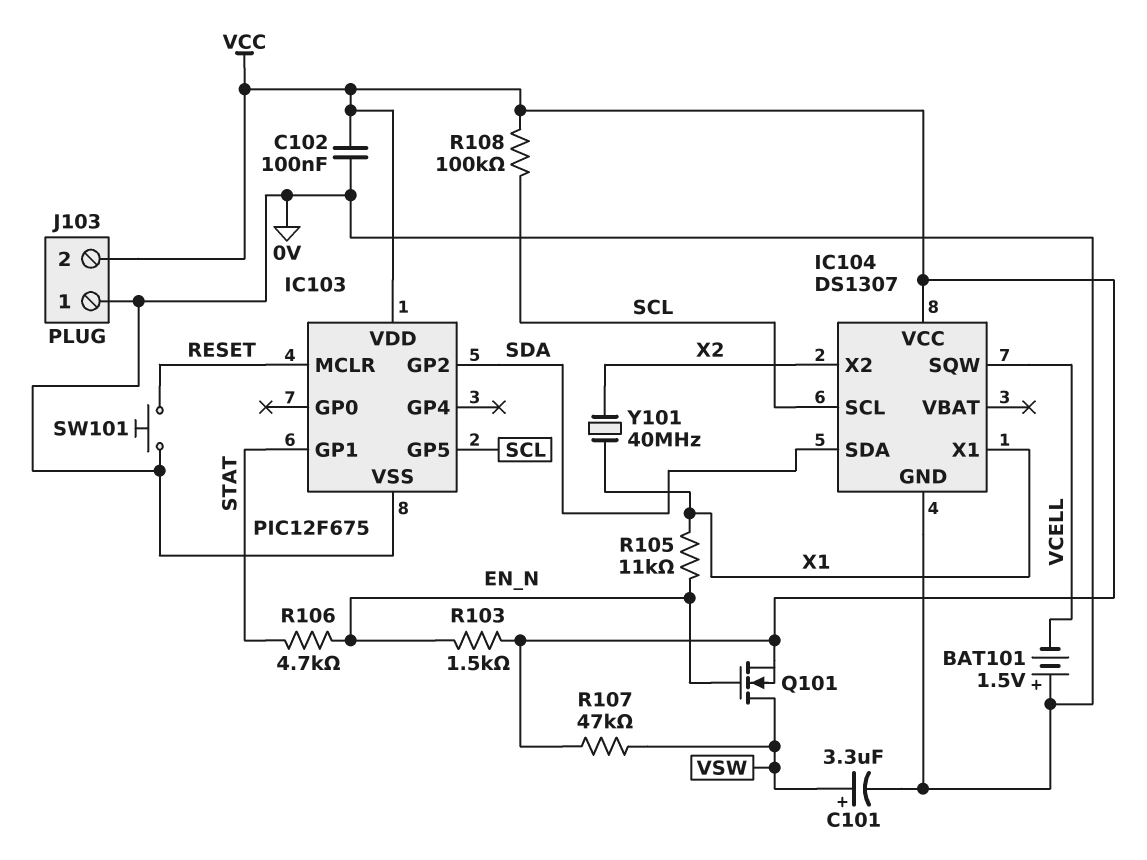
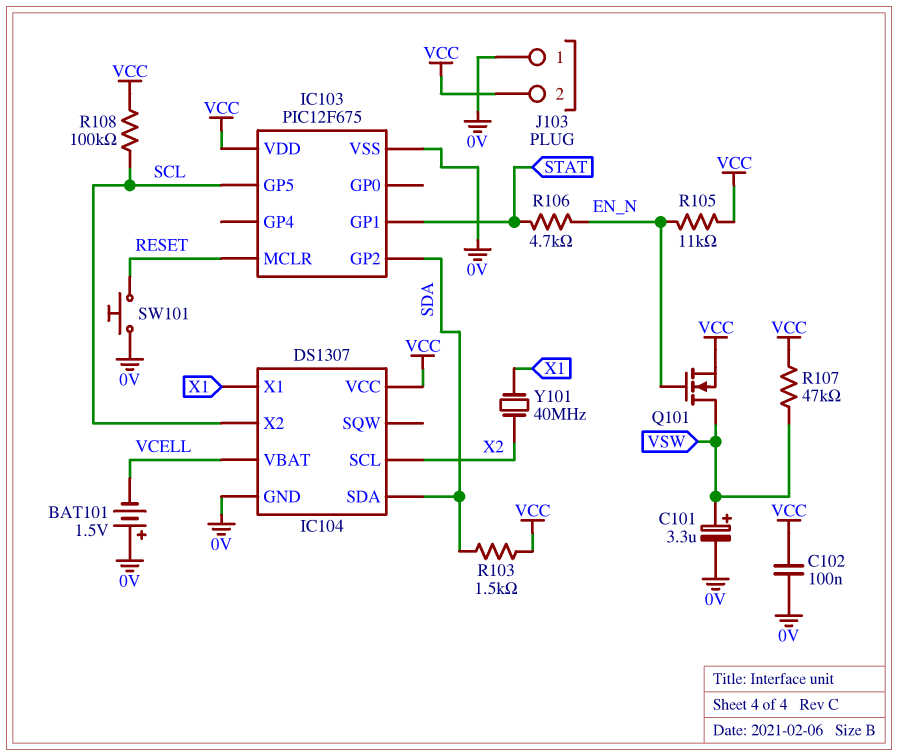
IC104 pin SCL: SCL -> X2
IC104 pin SQW: VCELL -> none
IC104 pin VBAT: none -> VCELL
IC104 pin X2: X2 -> SCL
R103: 1.5k (EN_N, VCC) -> 1.5k (SDA, VCC)
R105: 11k (EN_N, X1) -> 11k (EN_N, VCC)

